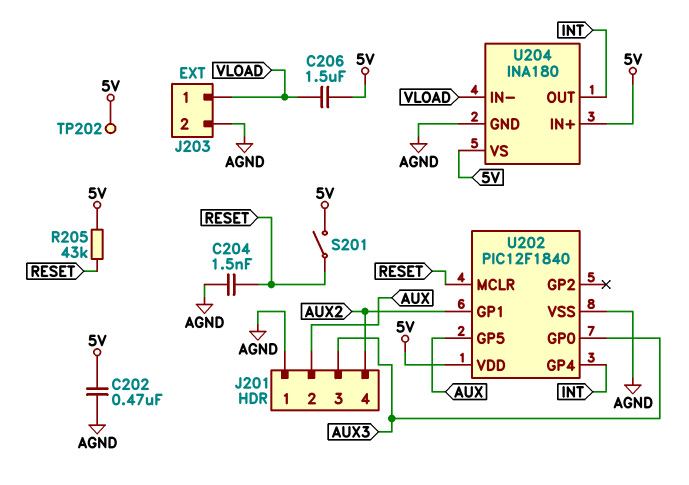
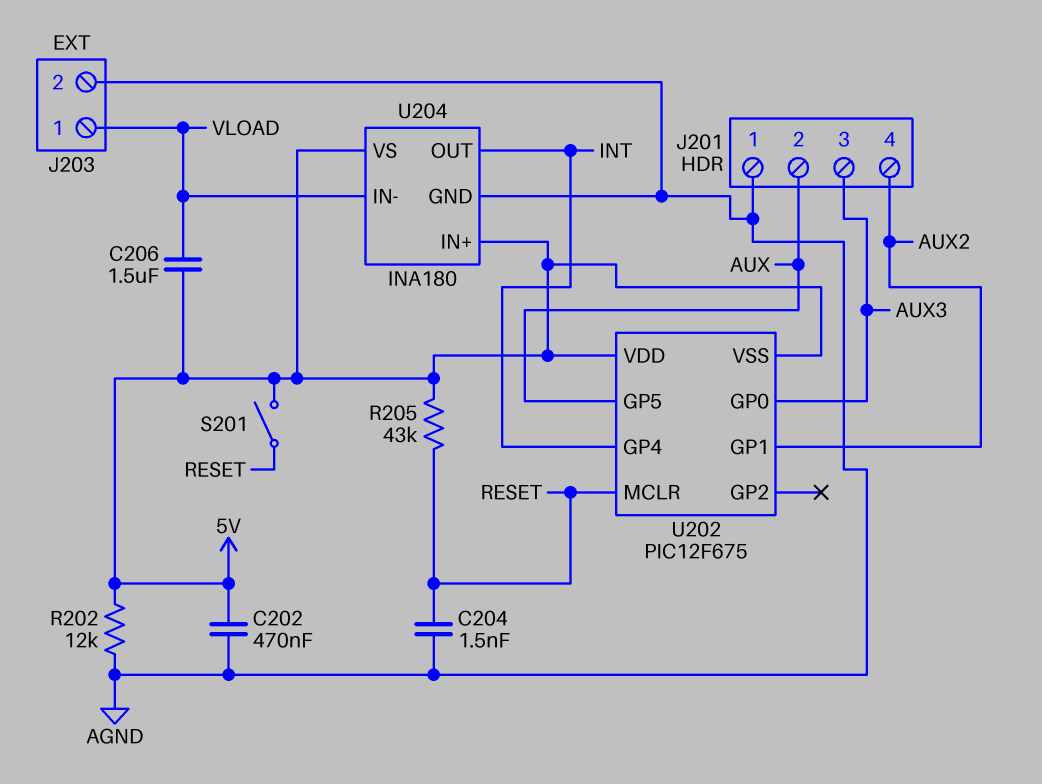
R202: none -> 12k (5V, AGND)
TP202: test point (5V) -> none
U202: PIC12F1840 -> PIC12F675
U202 pin VSS: AGND -> 5V

